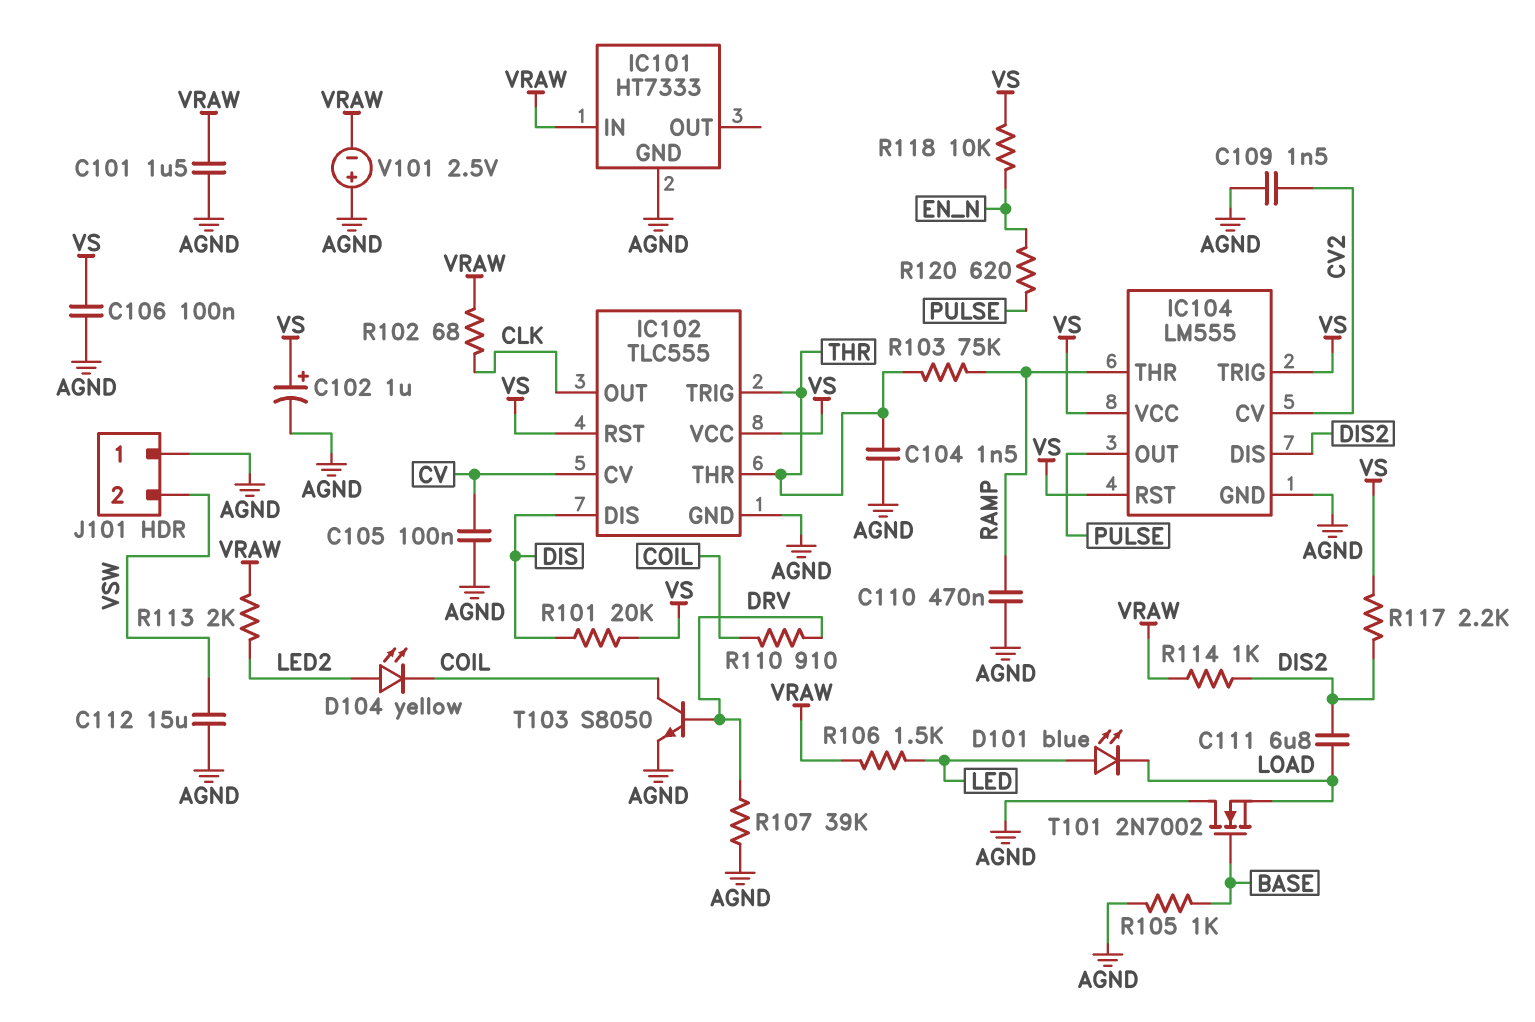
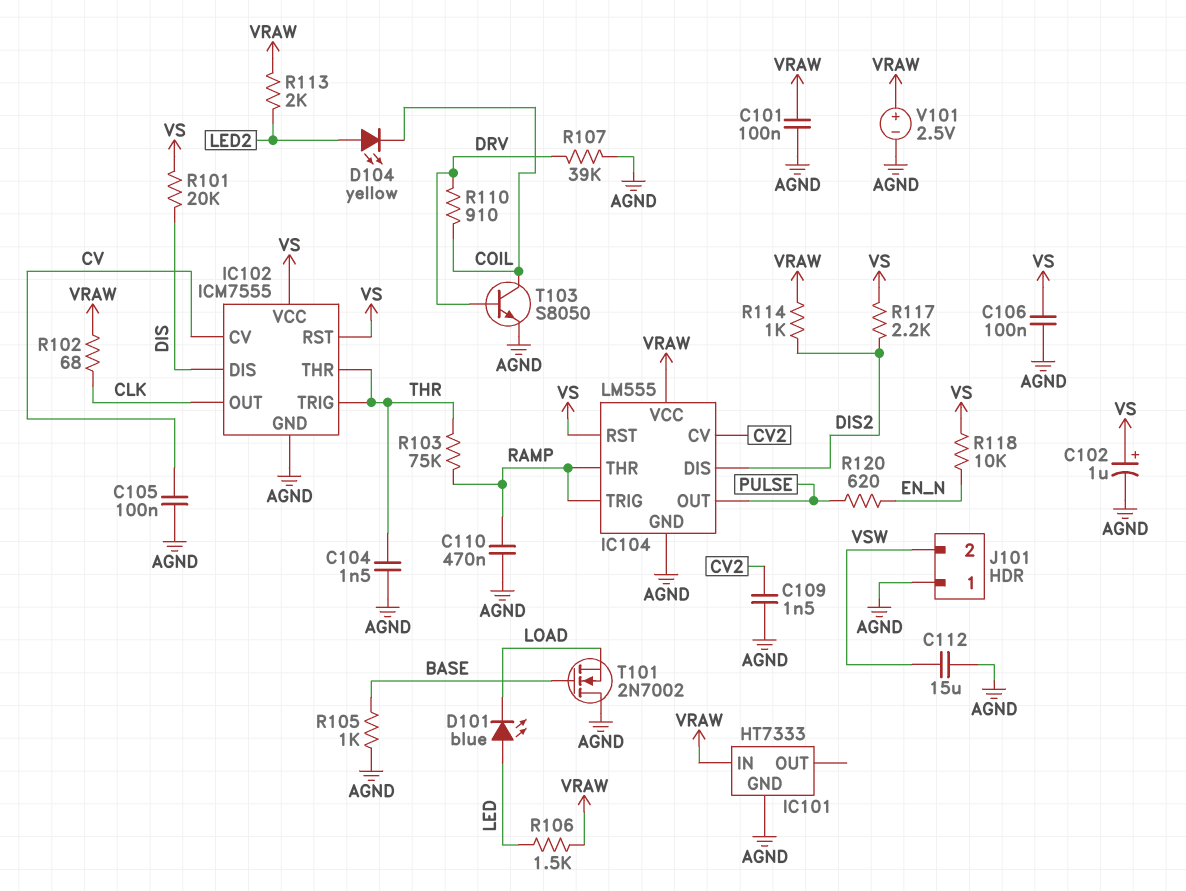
C101: 1.5uF (AGND, VRAW) -> 100nF (AGND, VRAW)
C111: 6.8uF (DIS2, LOAD) -> none
IC102: TLC555 -> ICM7555
IC104 pin TRIG: VS -> RAMP
IC104 pin VCC: VS -> VRAW
V101: 2.5V (plus AGND, minus VRAW) -> 2.5V (plus VRAW, minus AGND)

